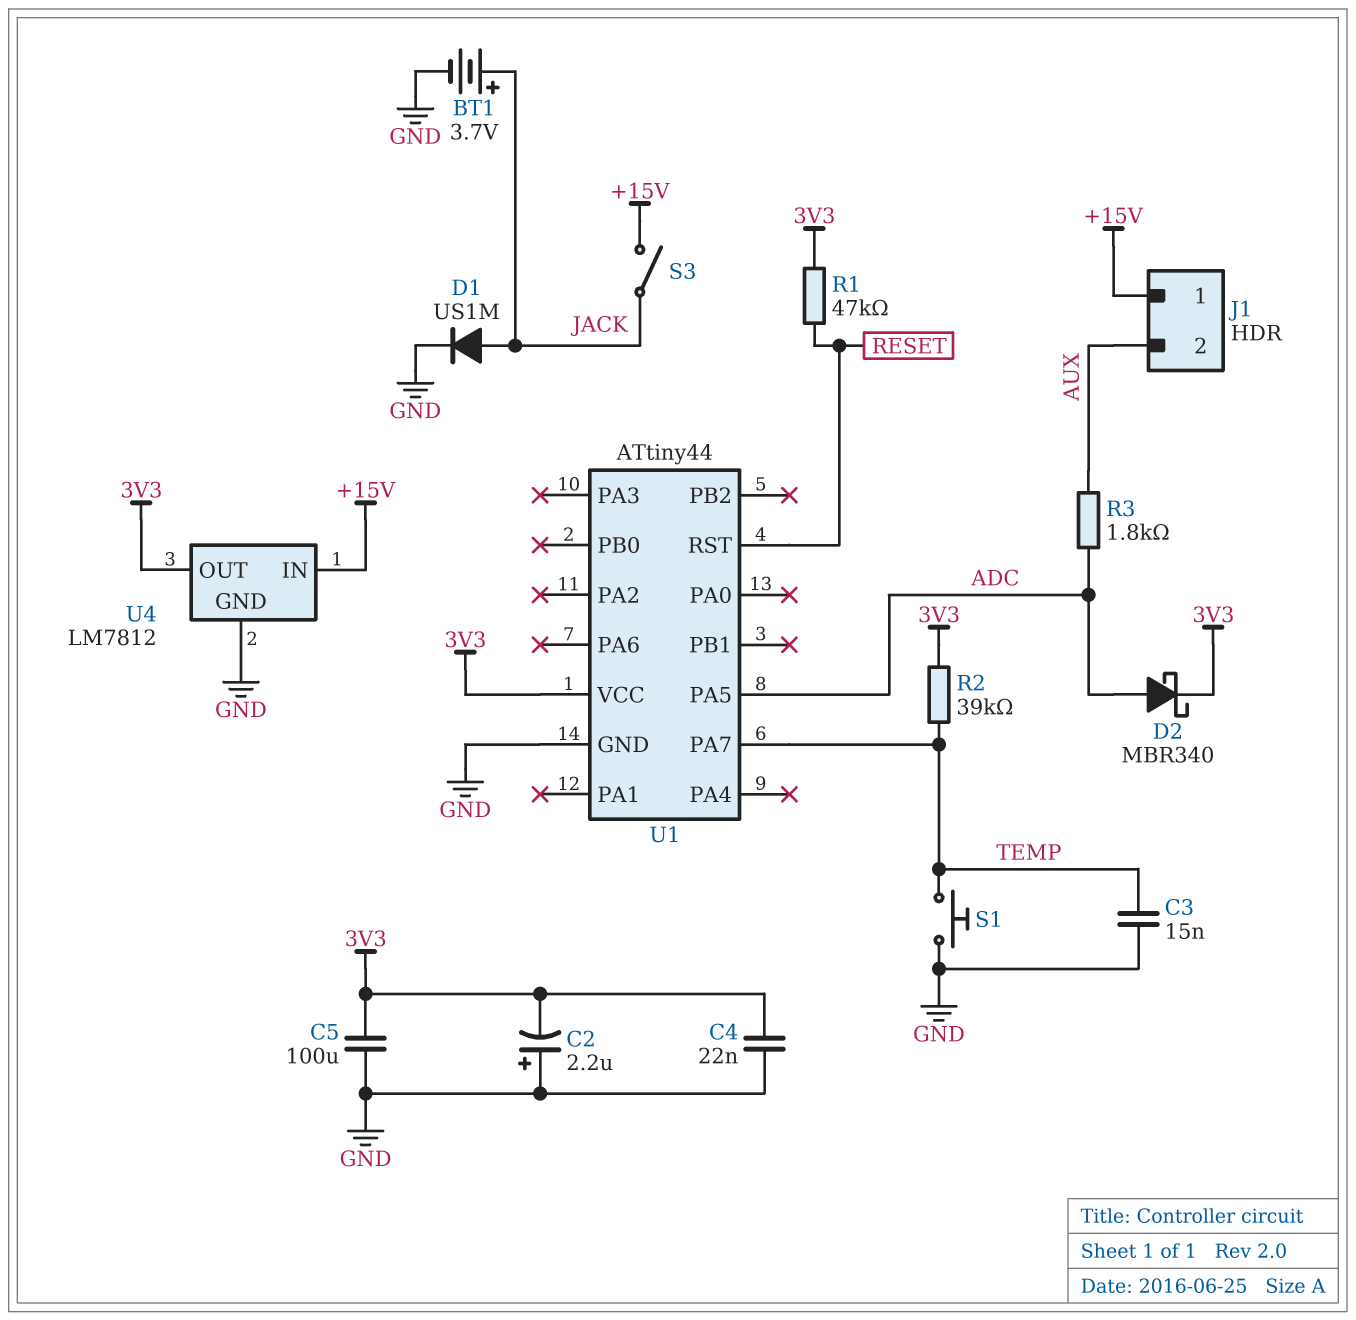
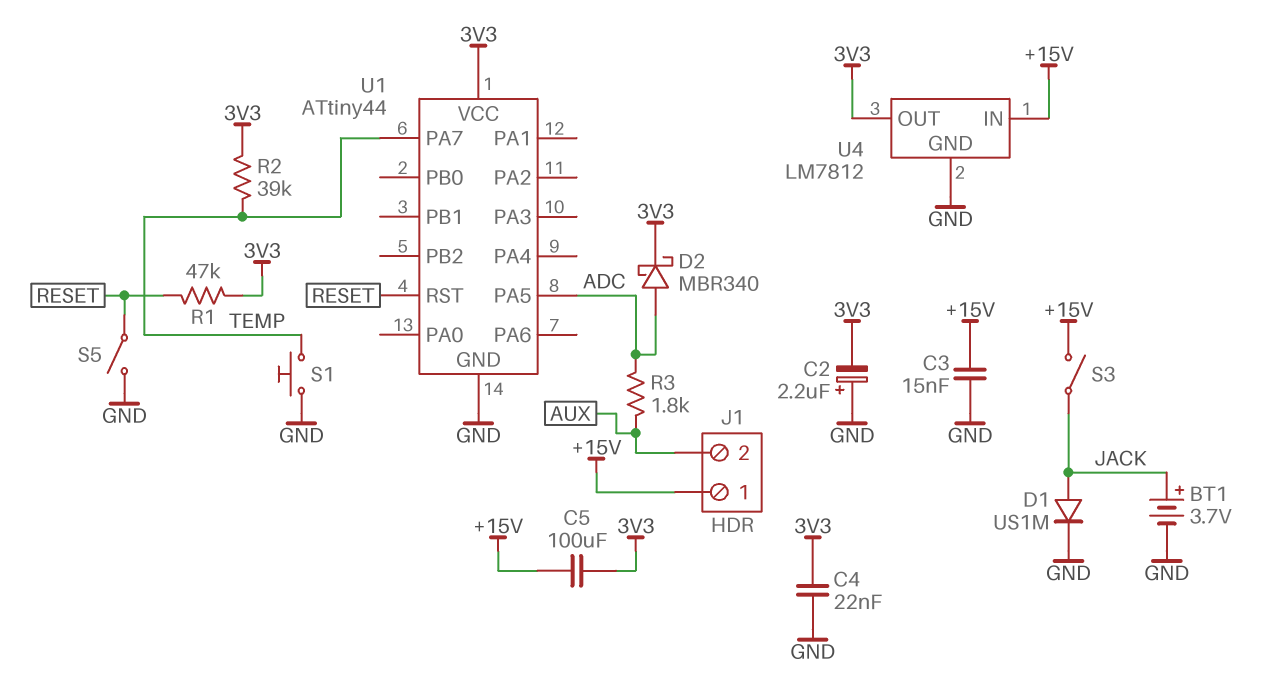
C3: 15nF (GND, TEMP) -> 15nF (+15V, GND)
C5: 100uF (3V3, GND) -> 100uF (+15V, 3V3)
S5: none -> switch (GND, RESET)

